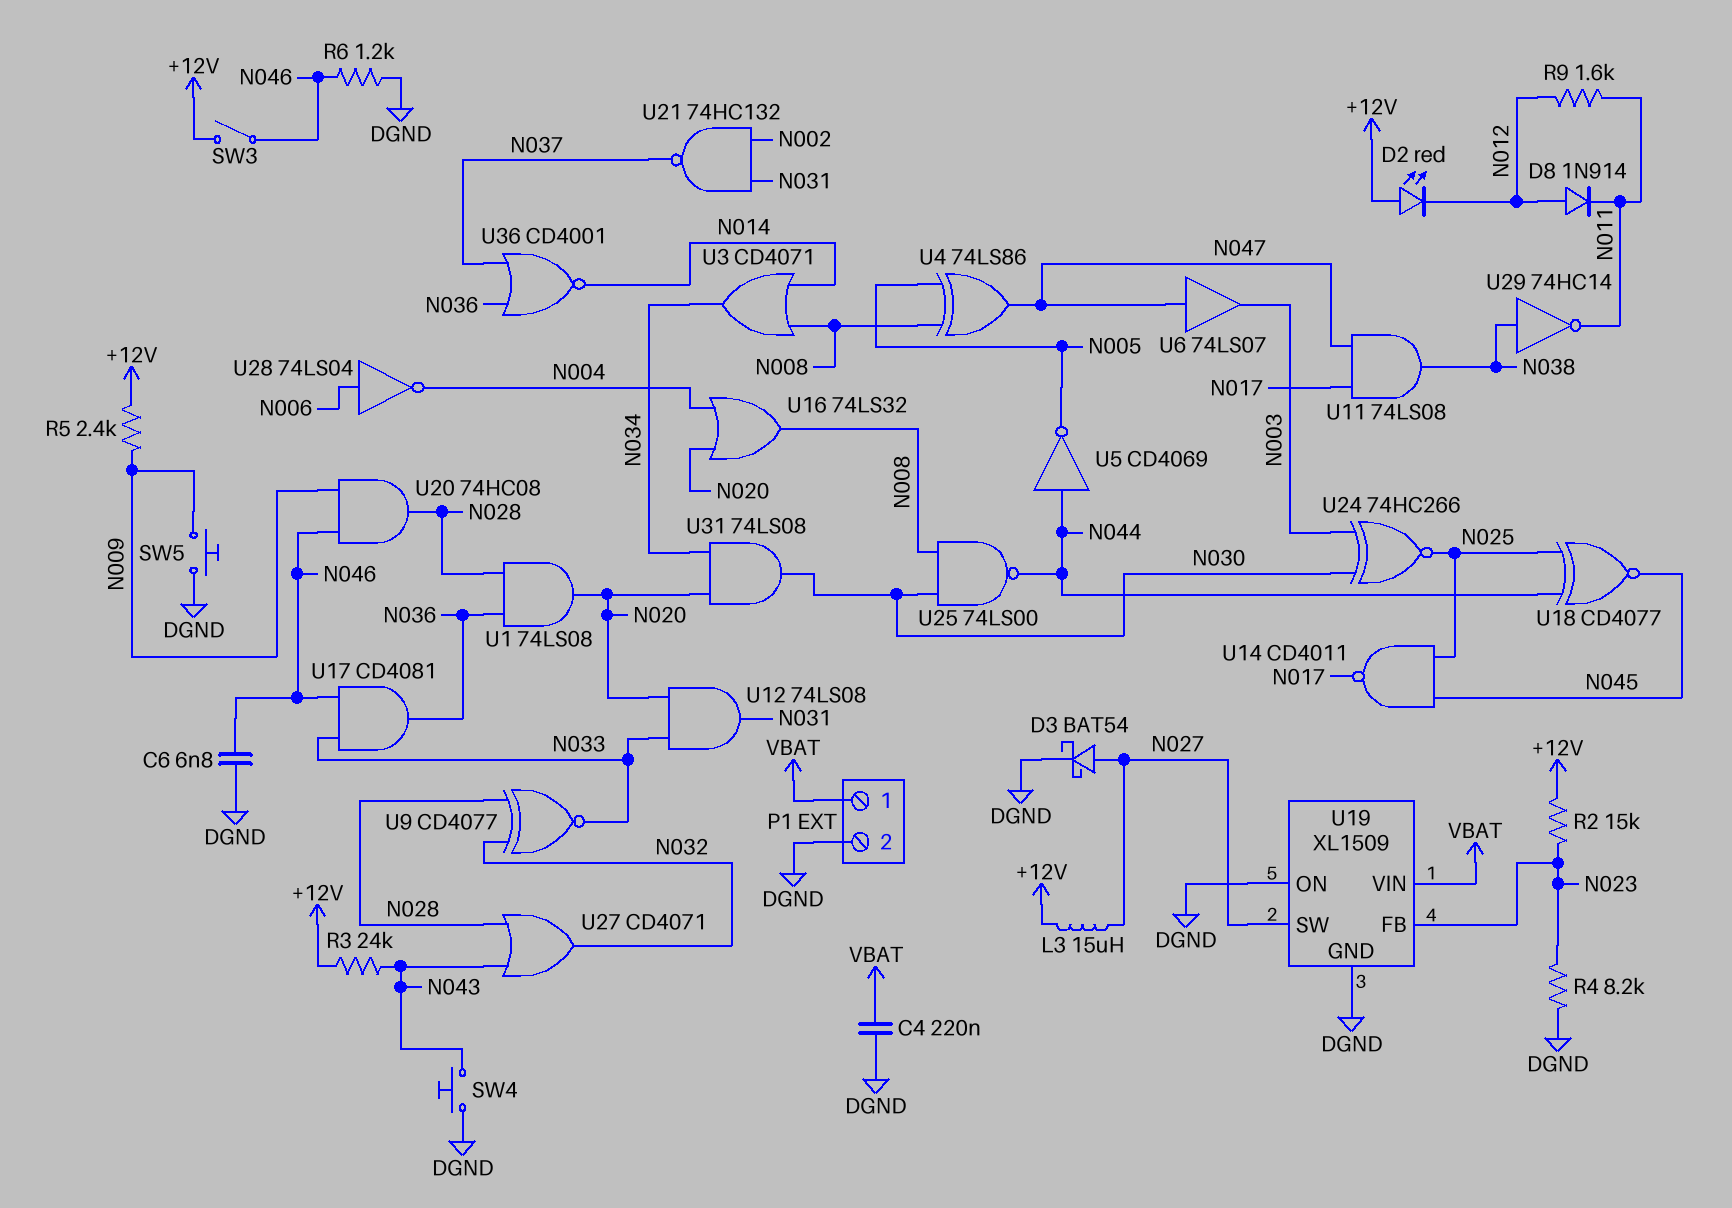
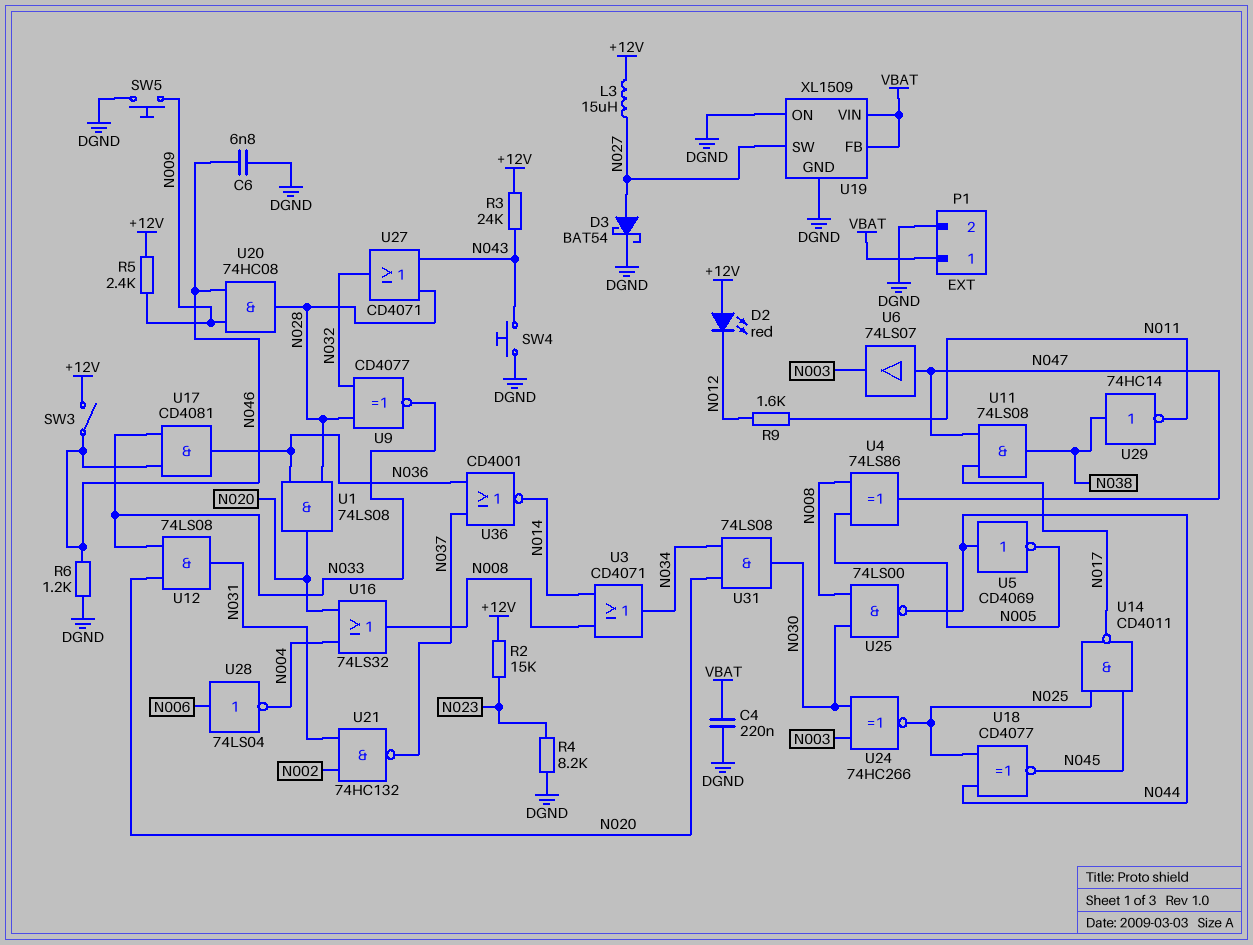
D8: diode 1N914 (A N012, K N011) -> none
U19 pin FB: N023 -> VBAT

